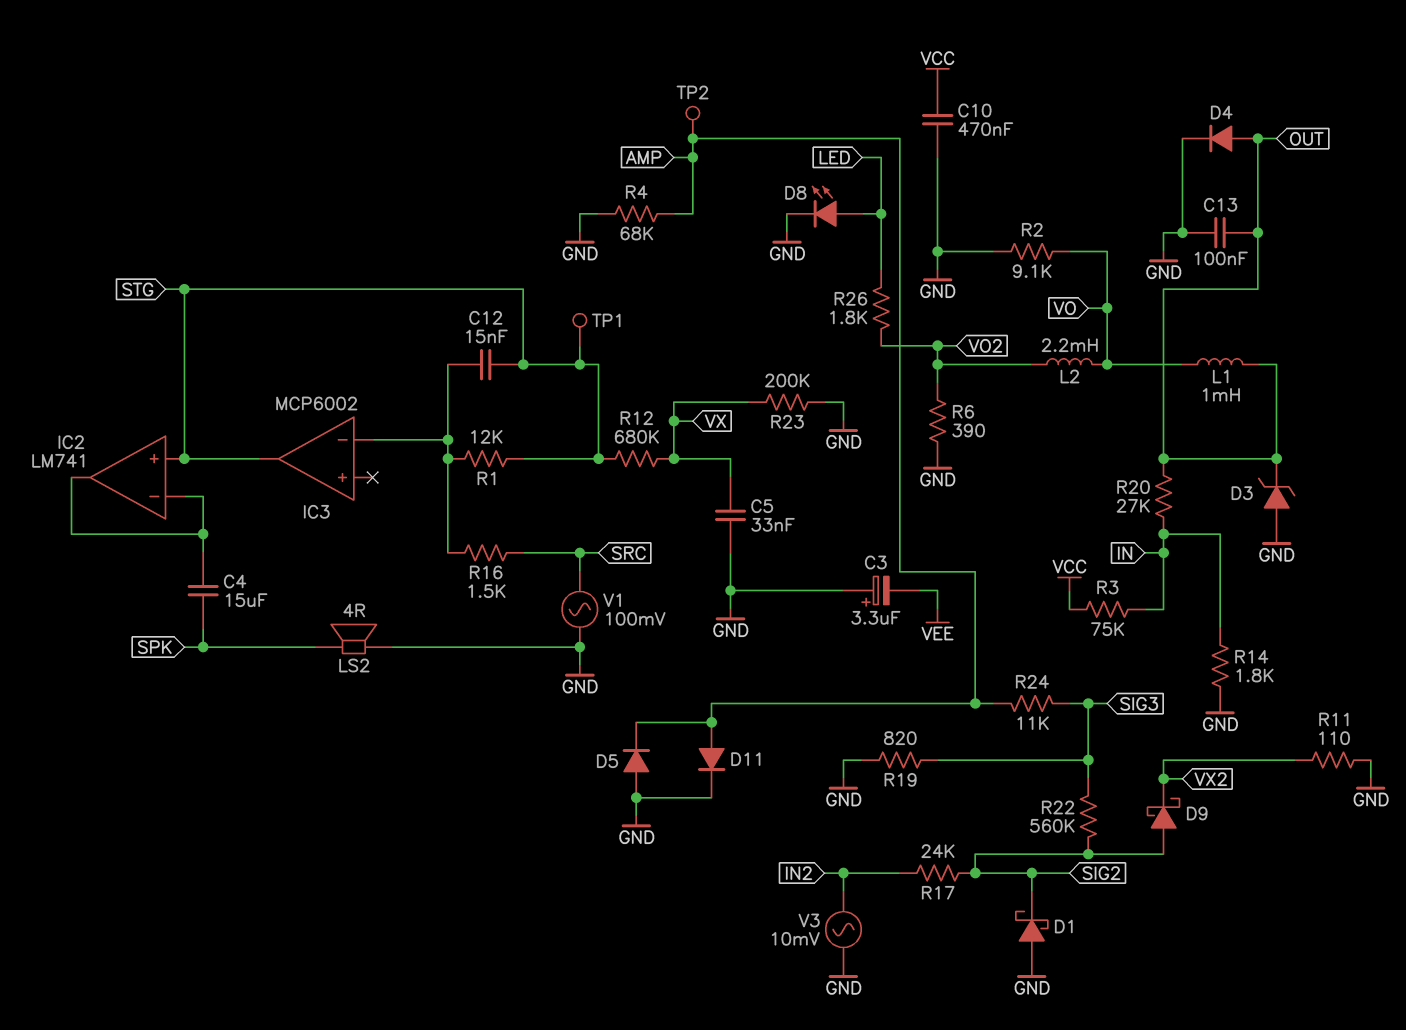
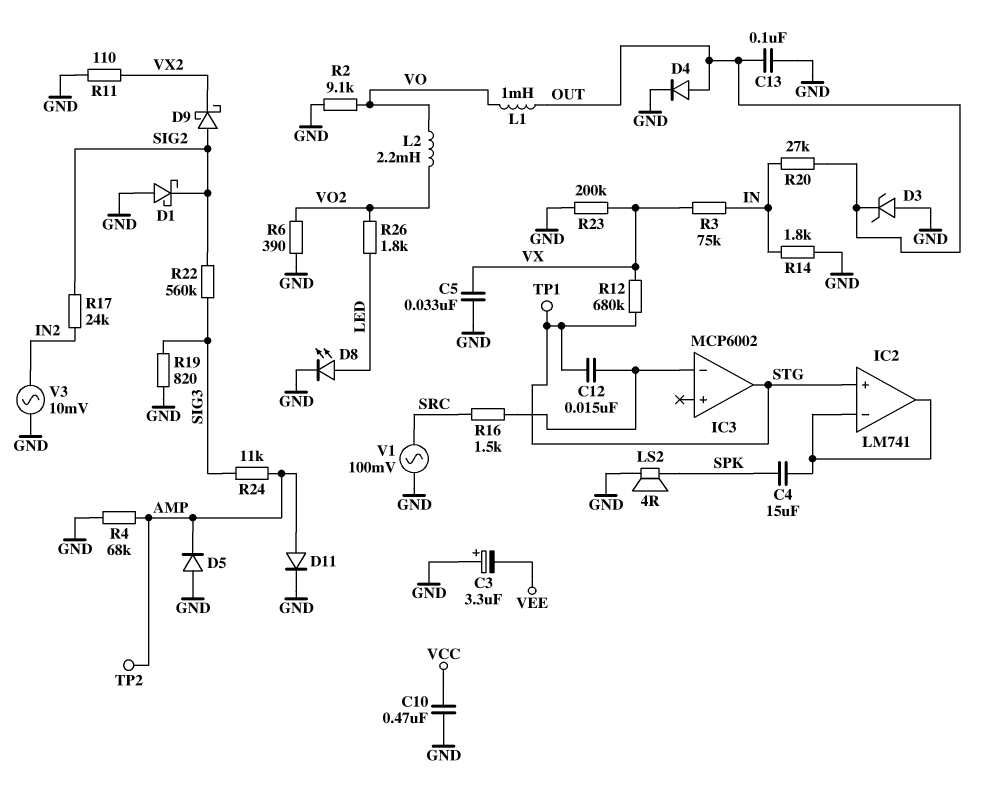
R1: 12k (IC3/in-, STG) -> none
R3: 75k (IN, VCC) -> 75k (IN, VX)

